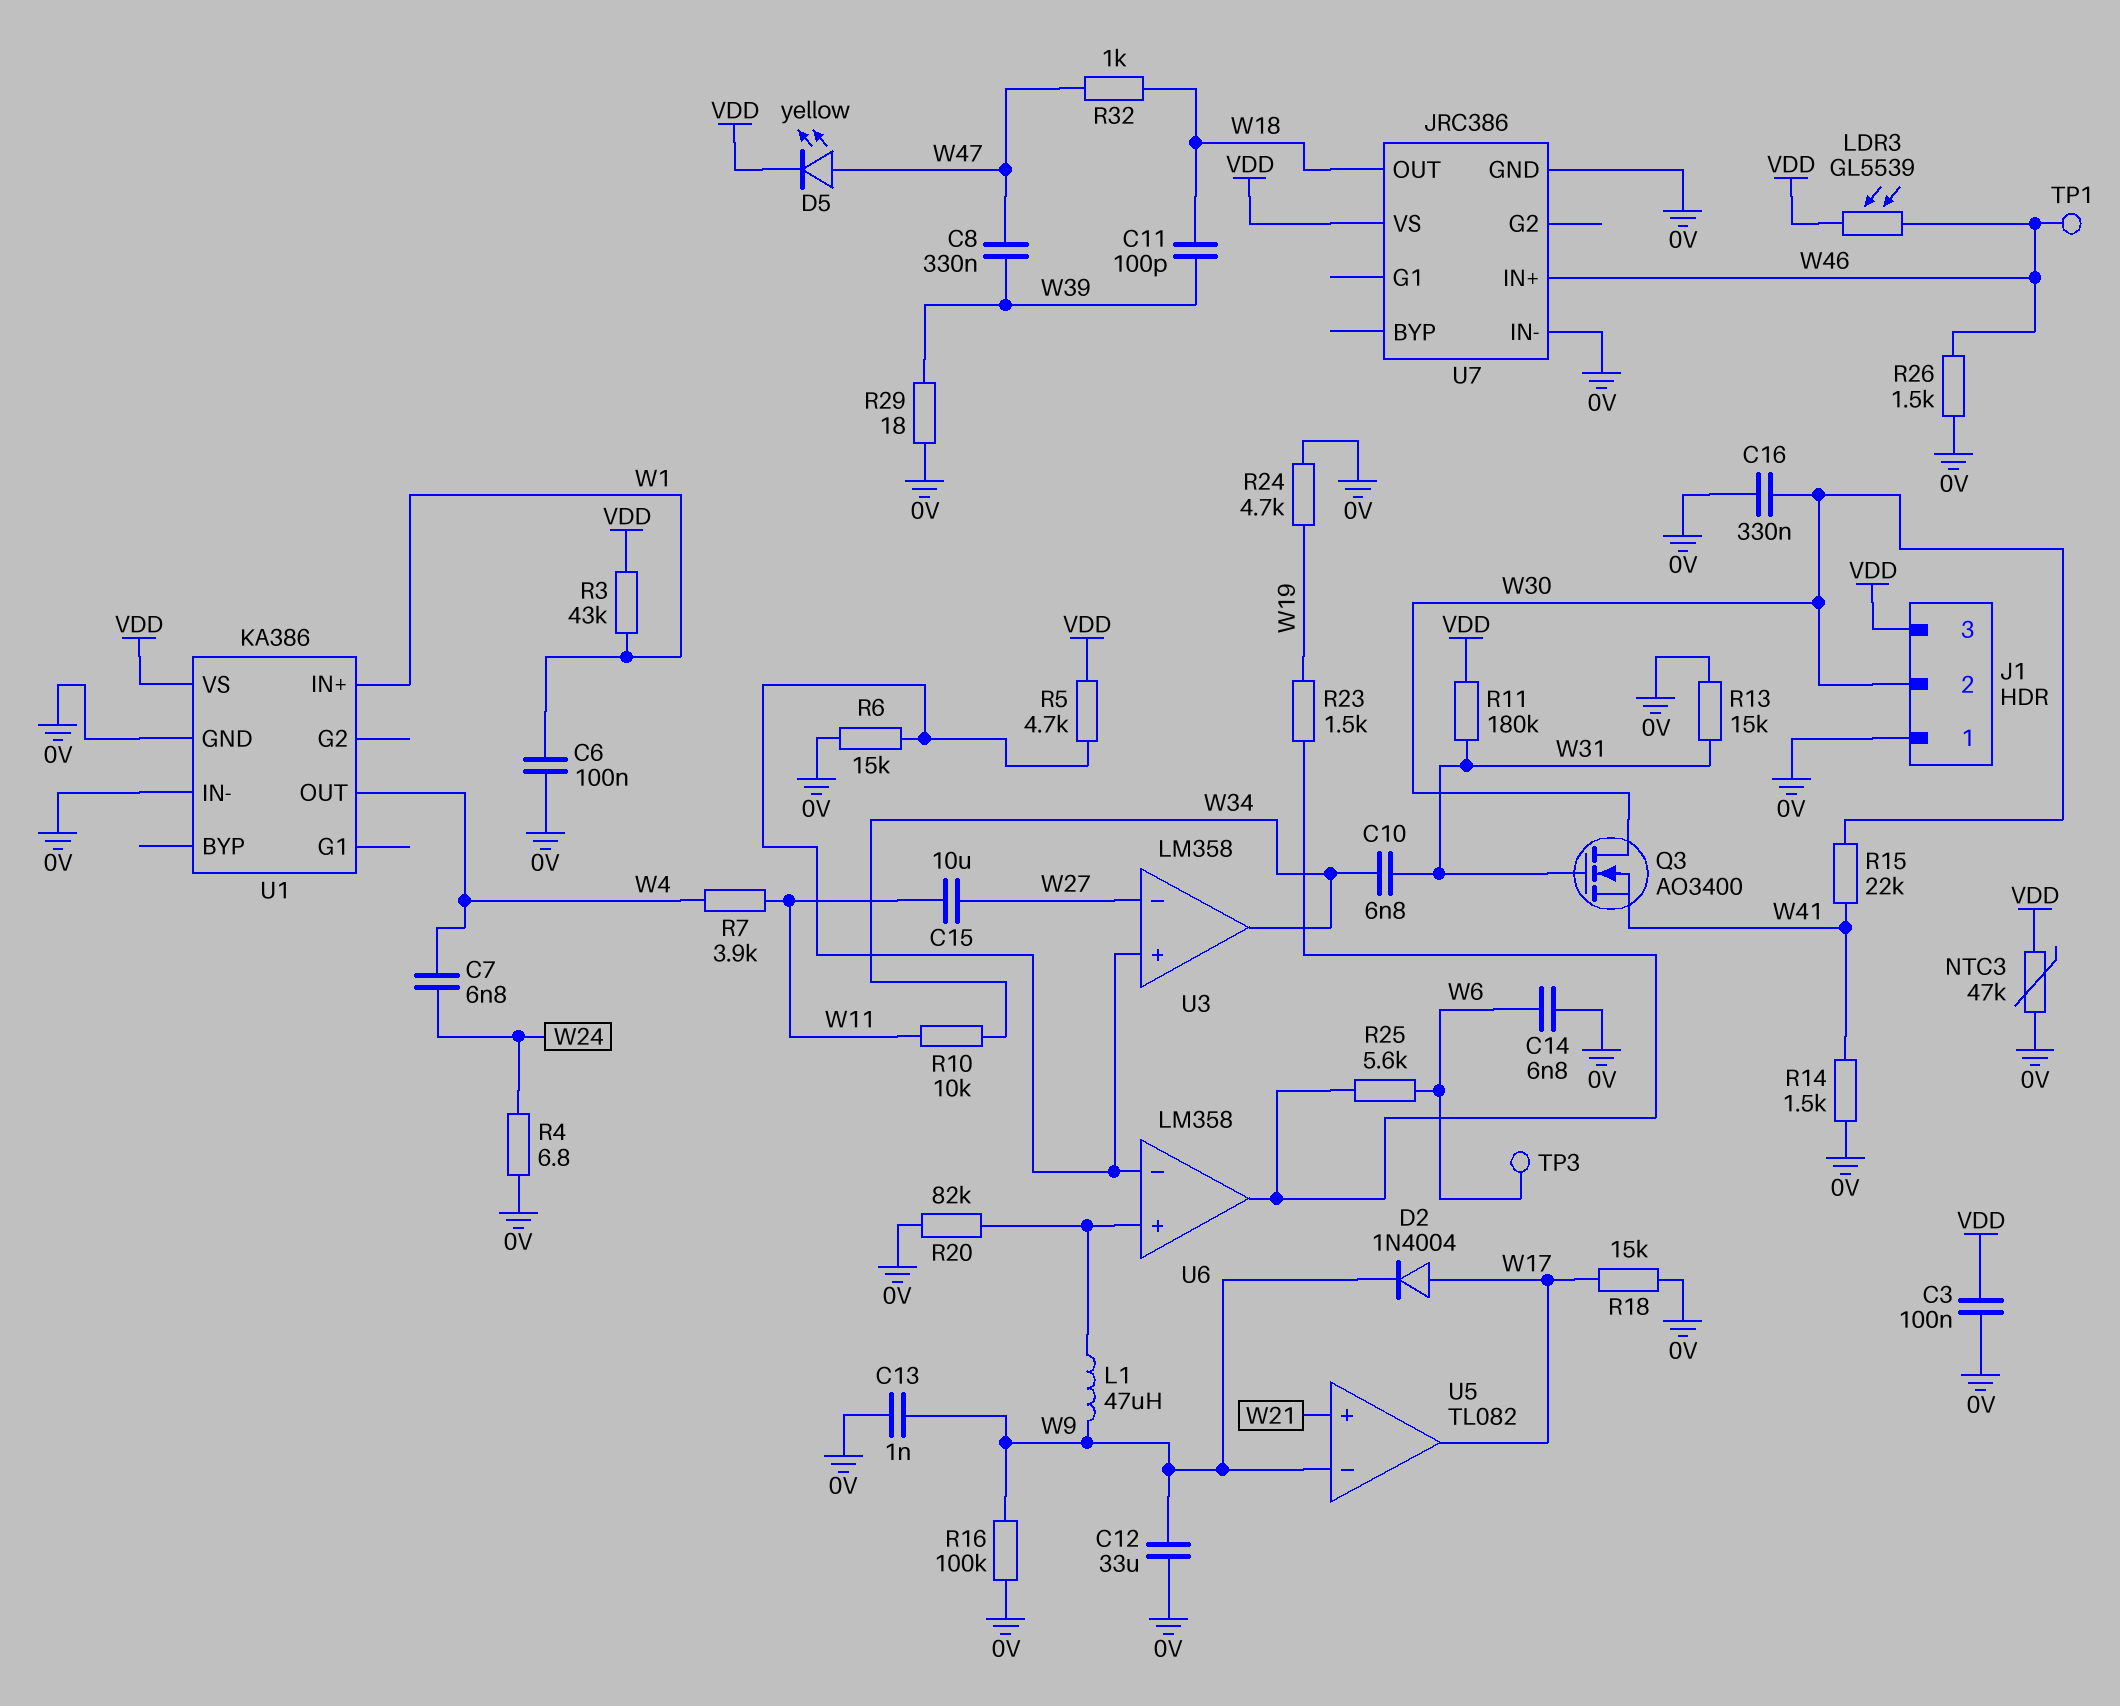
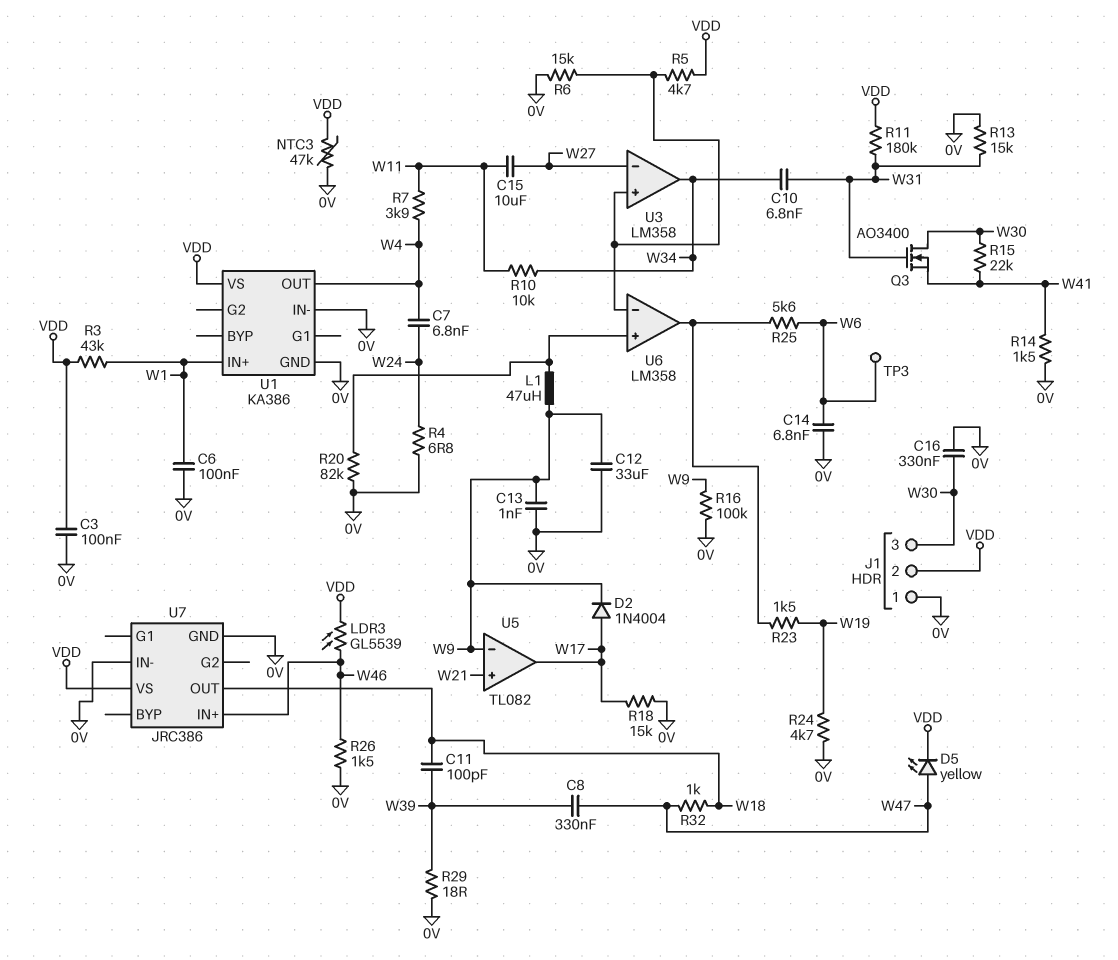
J1 pin 2: W30 -> VDD
J1 pin 3: VDD -> W30
TP1: test point (W46) -> none

